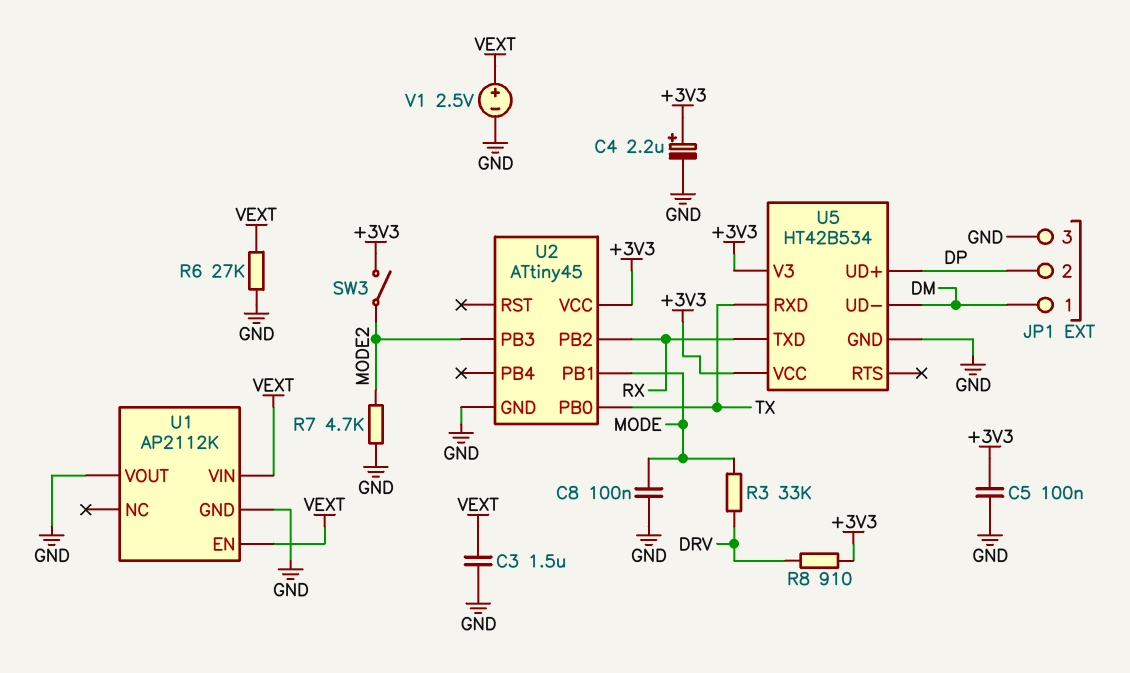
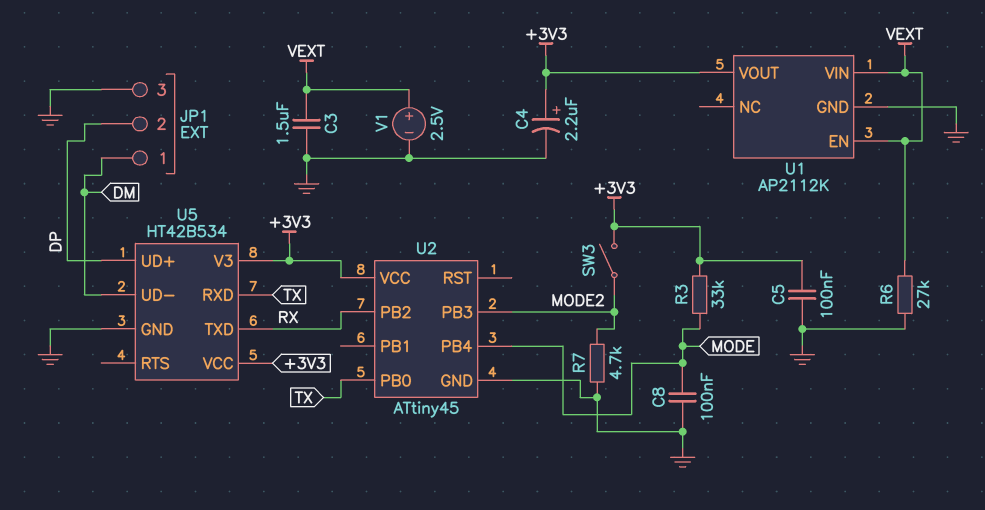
R3: 33k (DRV, MODE) -> 33k (+3V3, MODE)
R8: 910 (+3V3, DRV) -> none
U1 pin VOUT: GND -> +3V3
U2 pin PB1: MODE -> none
U2 pin PB4: none -> MODE

